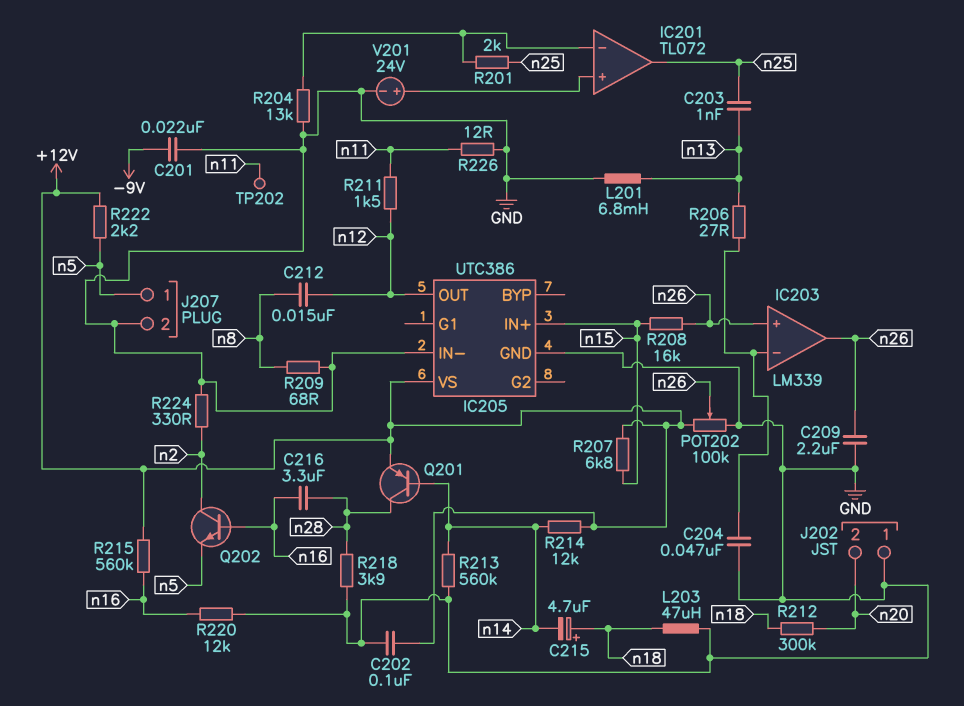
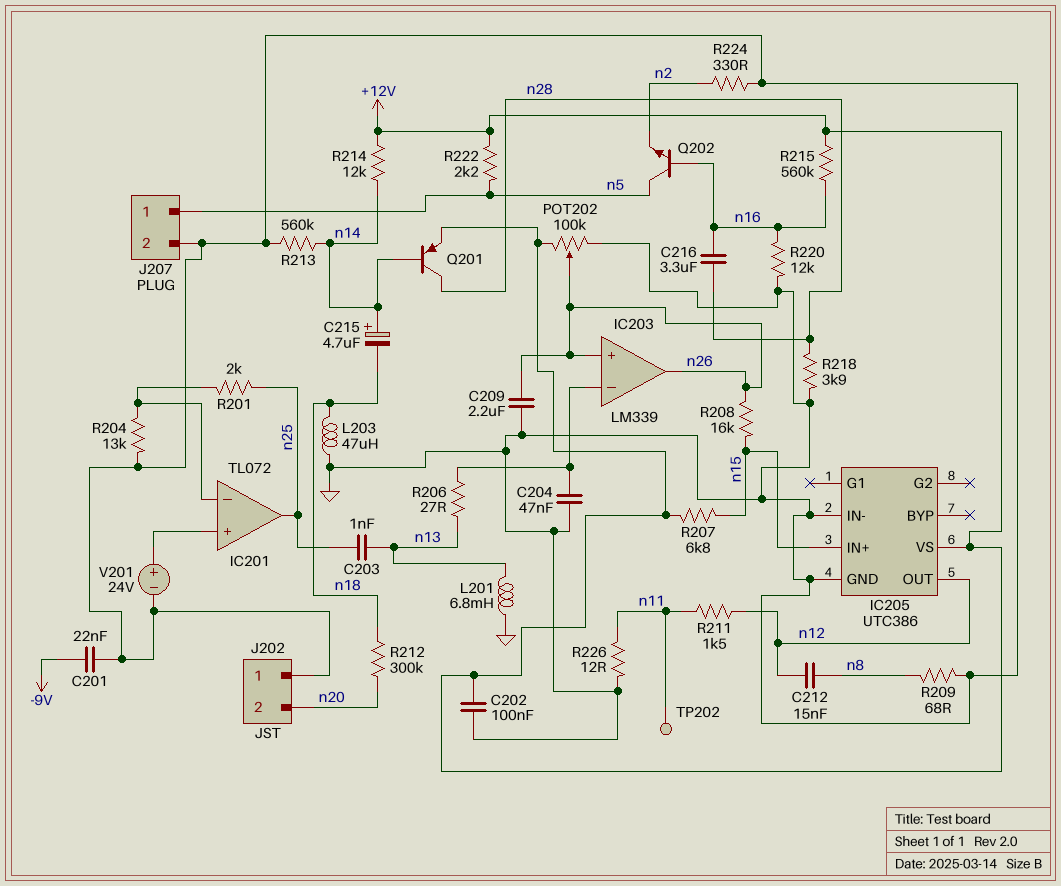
C215: 4.7uF (plus n18, minus n14) -> 4.7uF (plus n14, minus n18)
Q202: NPN (B n16, C n2, E n5) -> NPN (B n16, C n5, E n2)

